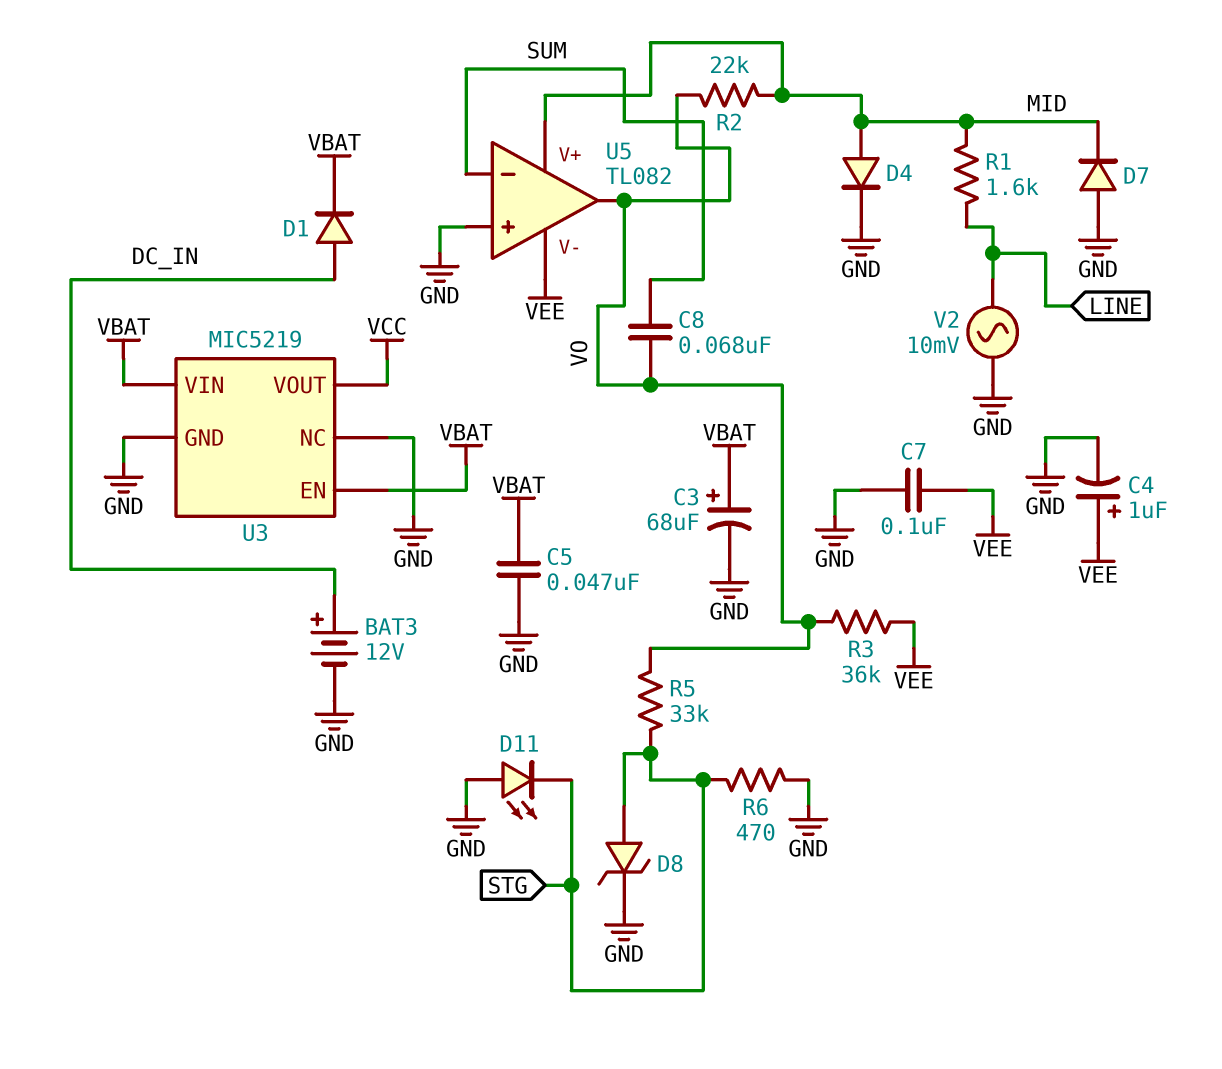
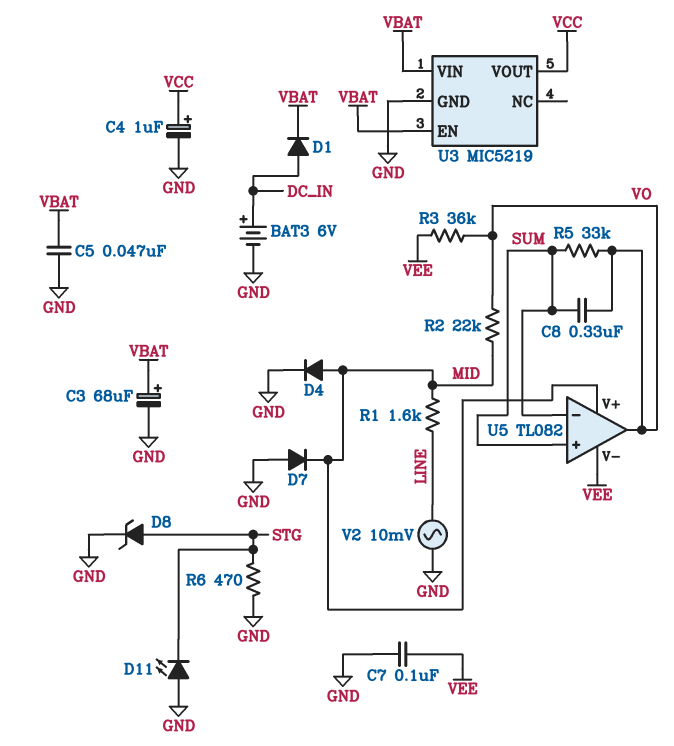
BAT3: 12V (plus DC_IN, minus GND) -> 6V (plus DC_IN, minus GND)
C4: 1uF (plus VEE, minus GND) -> 1uF (plus VCC, minus GND)
C8: 68nF (SUM, VO) -> 330nF (SUM, VO)
R5: 33k (STG, VO) -> 33k (SUM, VO)
U3 pin NC: GND -> none
U5 pin in+: GND -> SUM

